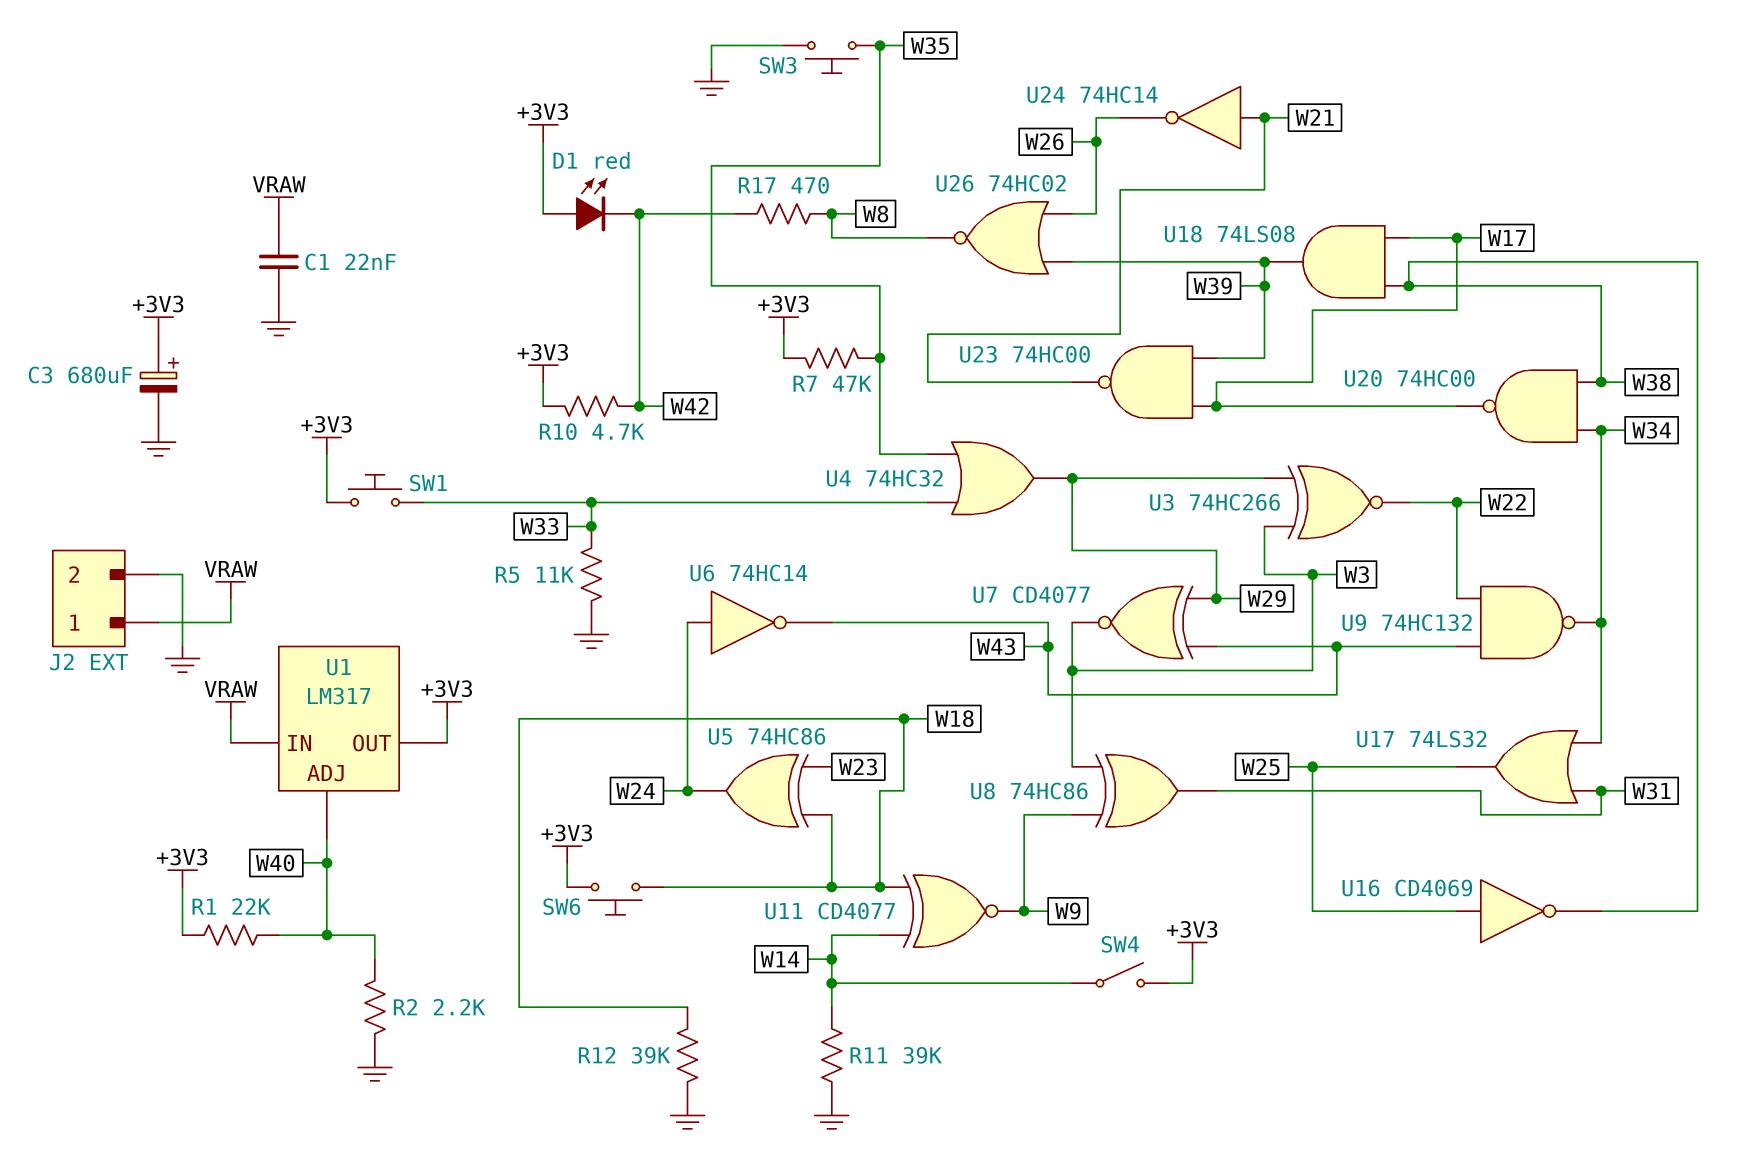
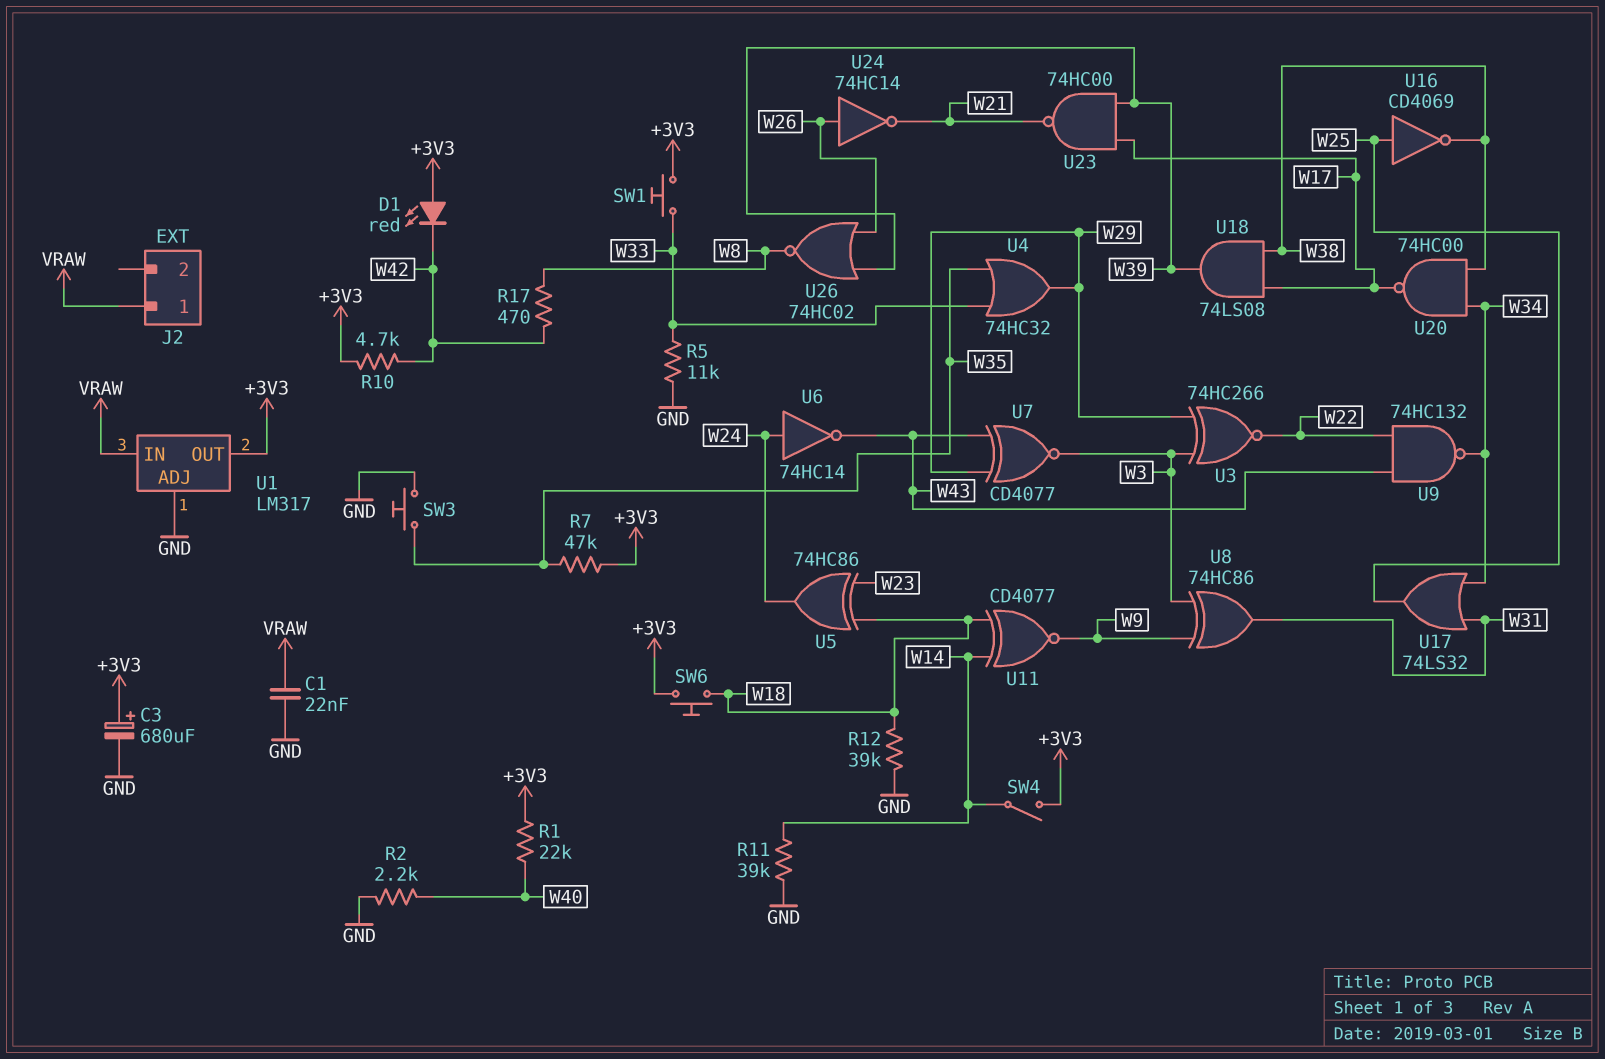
J2 pin 2: GND -> none
U1 pin ADJ: W40 -> GND
U24: NOT 74HC14 (in W21, out W26) -> NOT 74HC14 (in W26, out W21)

